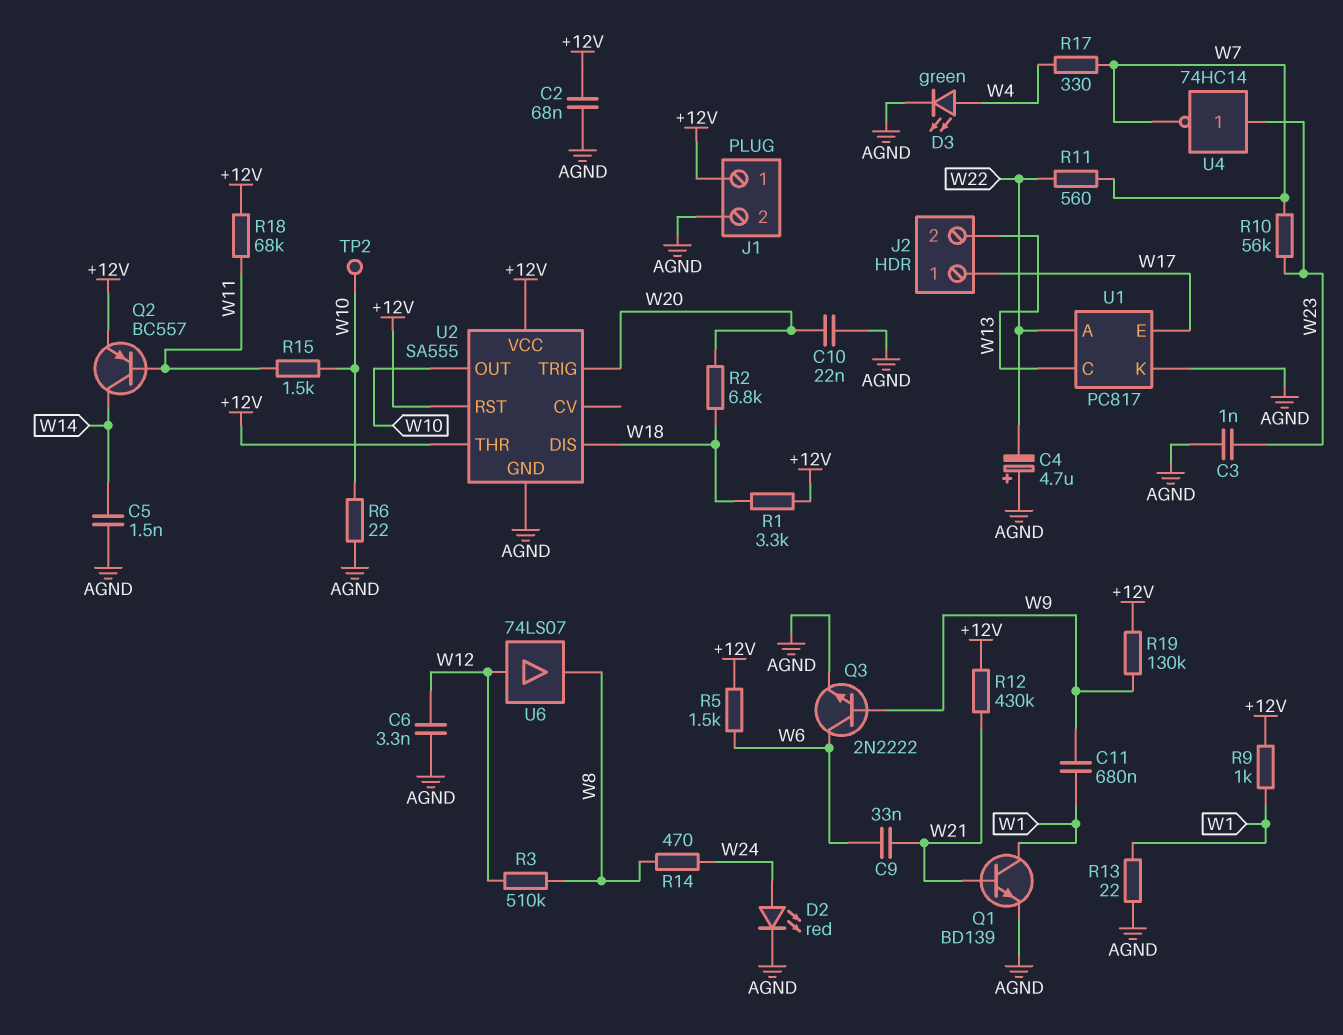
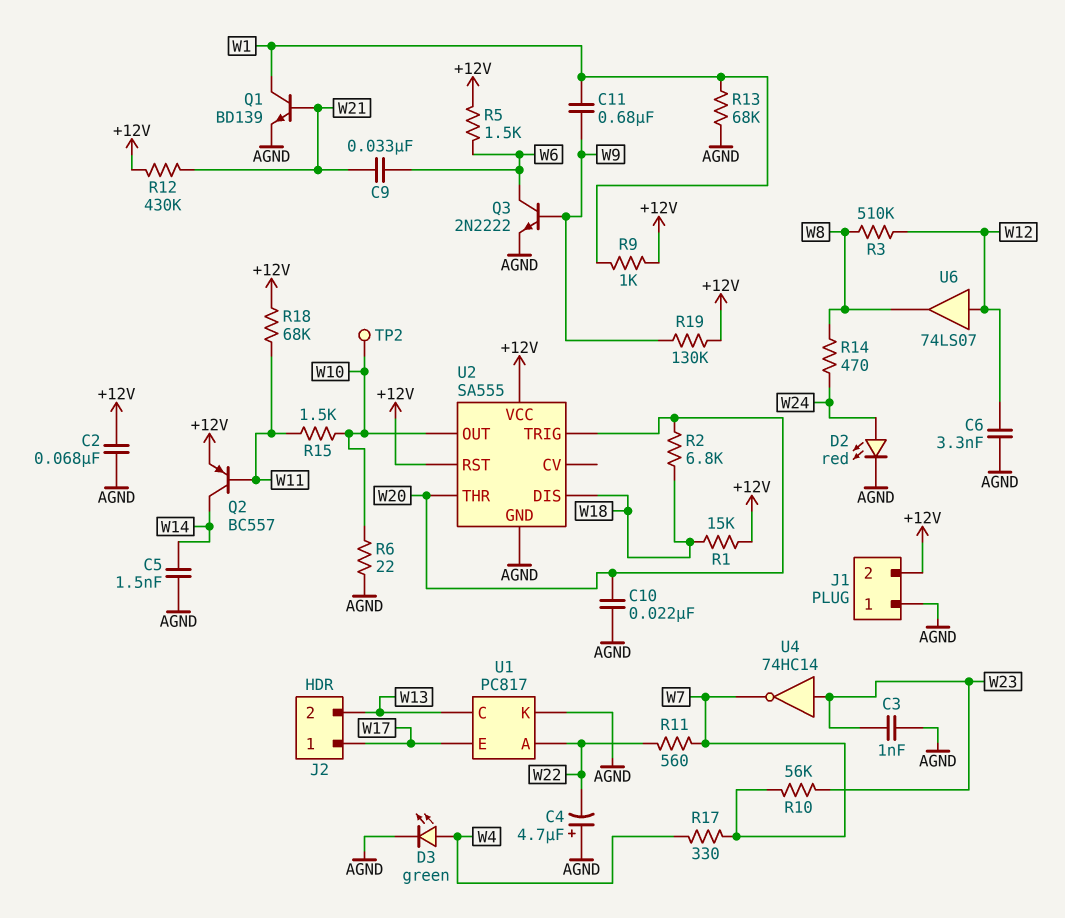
J1 pin 1: +12V -> AGND
J1 pin 2: AGND -> +12V
R1: 3.3k (+12V, W18) -> 15k (+12V, W18)
R13: 22 (AGND, W1) -> 68k (AGND, W1)
U2 pin THR: +12V -> W20

